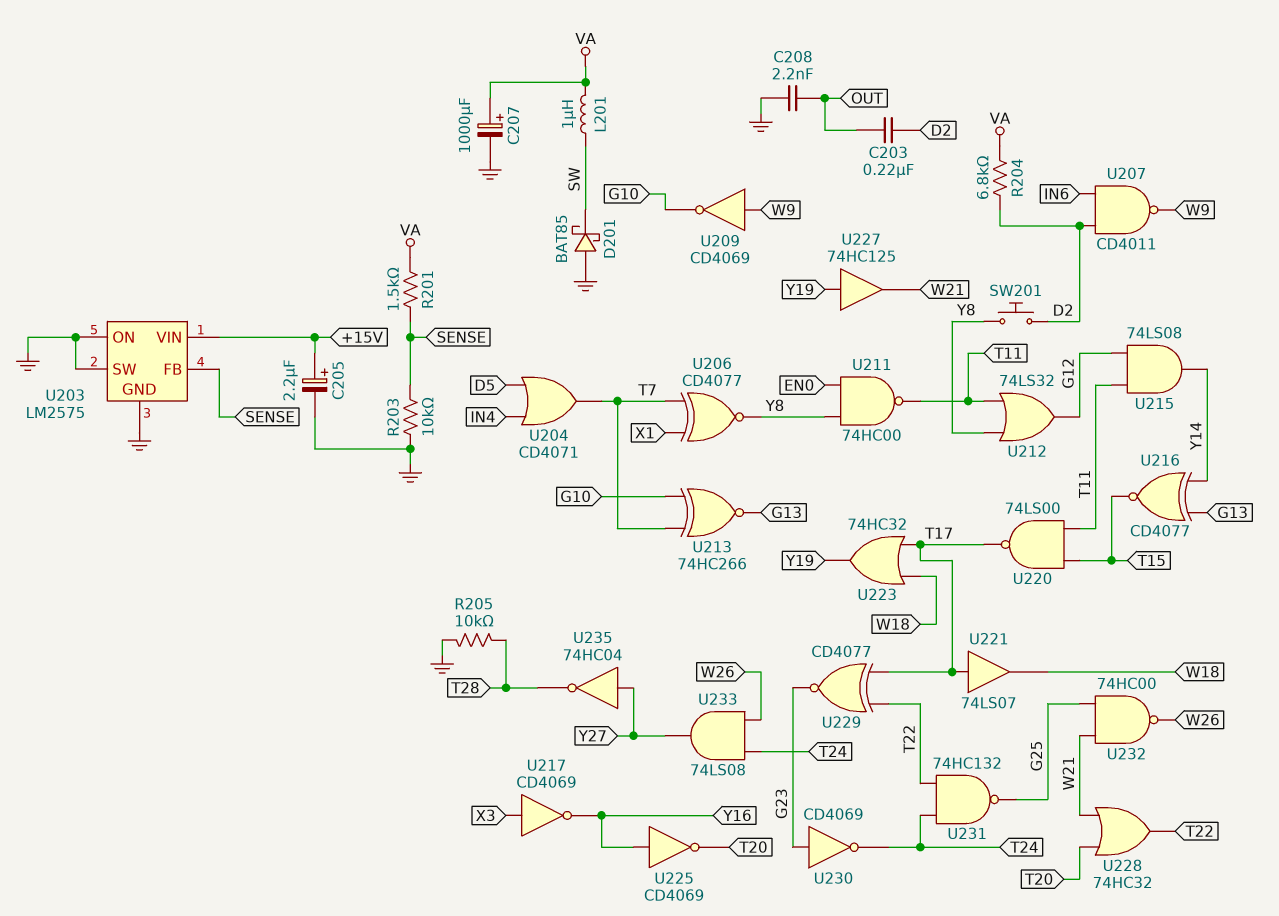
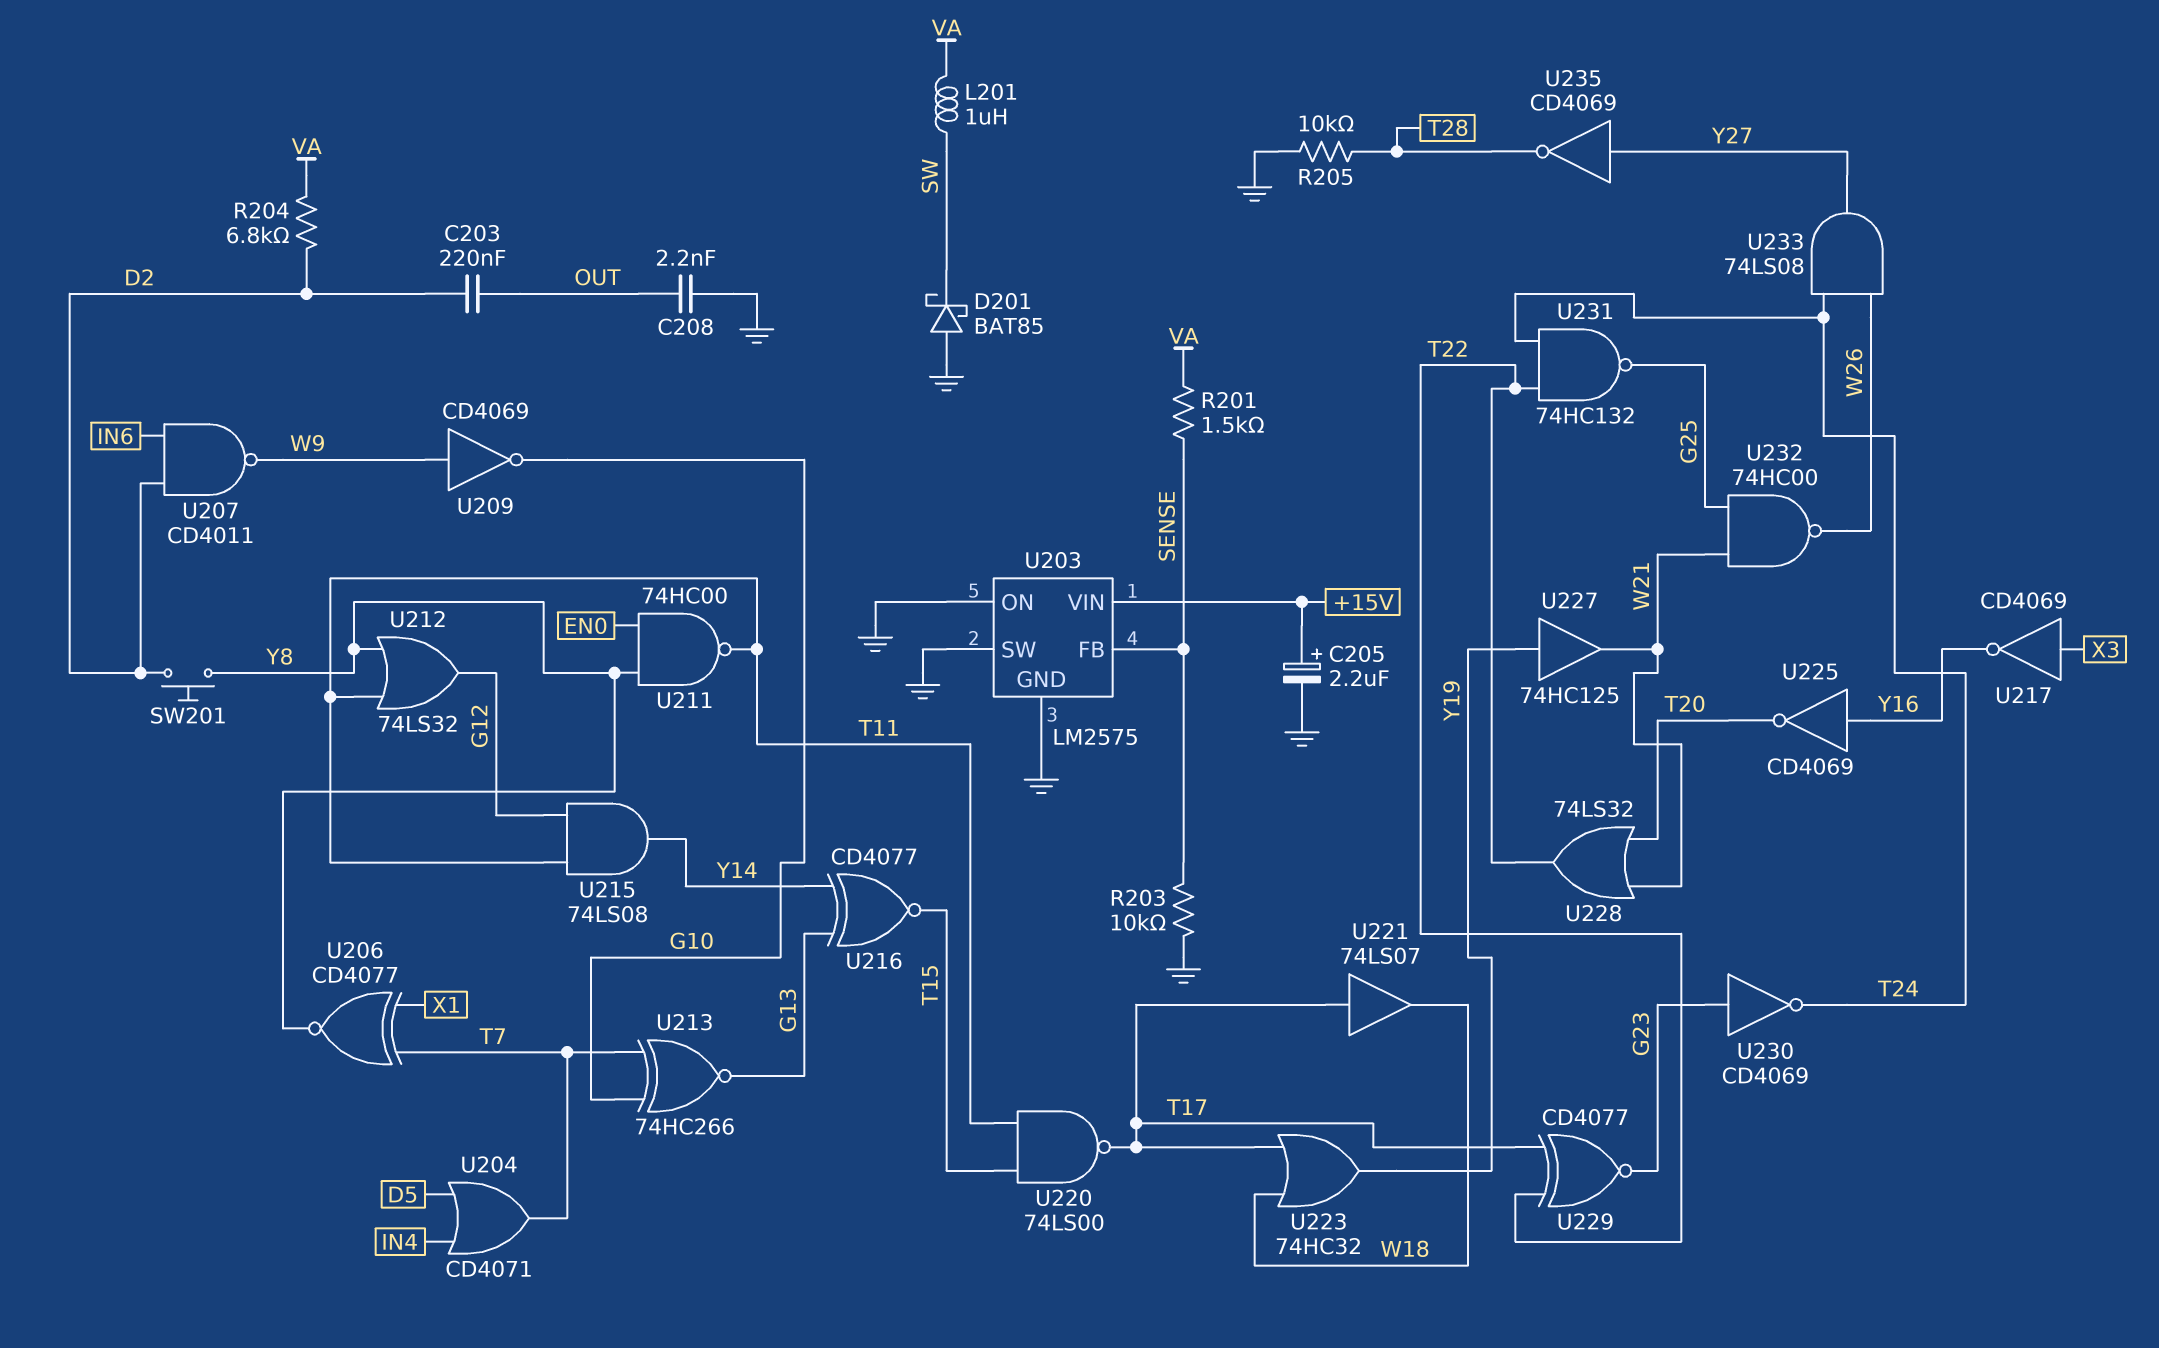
C207: 1000uF (plus VA, minus GND) -> none
U228: OR 74HC32 (in T20, in W21, out T22) -> OR 74LS32 (in T20, in W21, out T22)
U235: NOT 74HC04 (in Y27, out T28) -> NOT CD4069 (in Y27, out T28)

